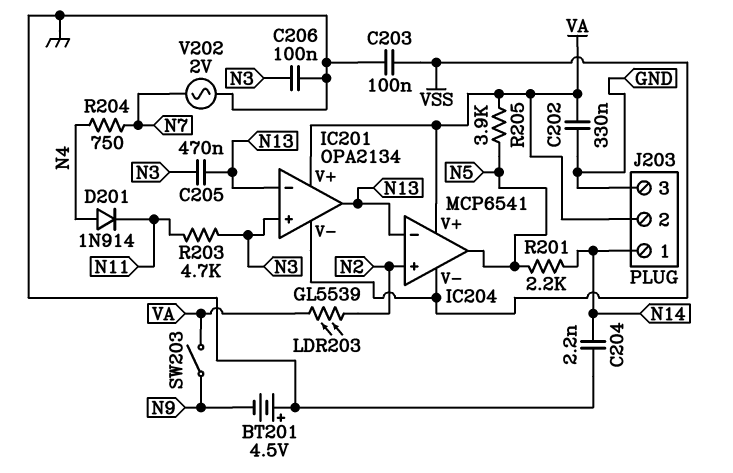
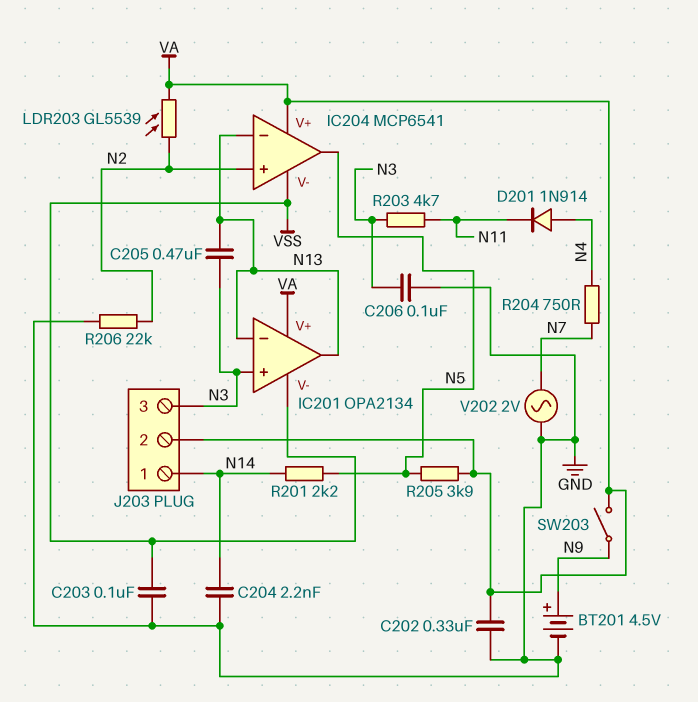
BT201: 4.5V (plus GND, minus N9) -> 4.5V (plus N9, minus GND)
J203 pin 3: GND -> N3
R206: none -> 22k (GND, N2)

